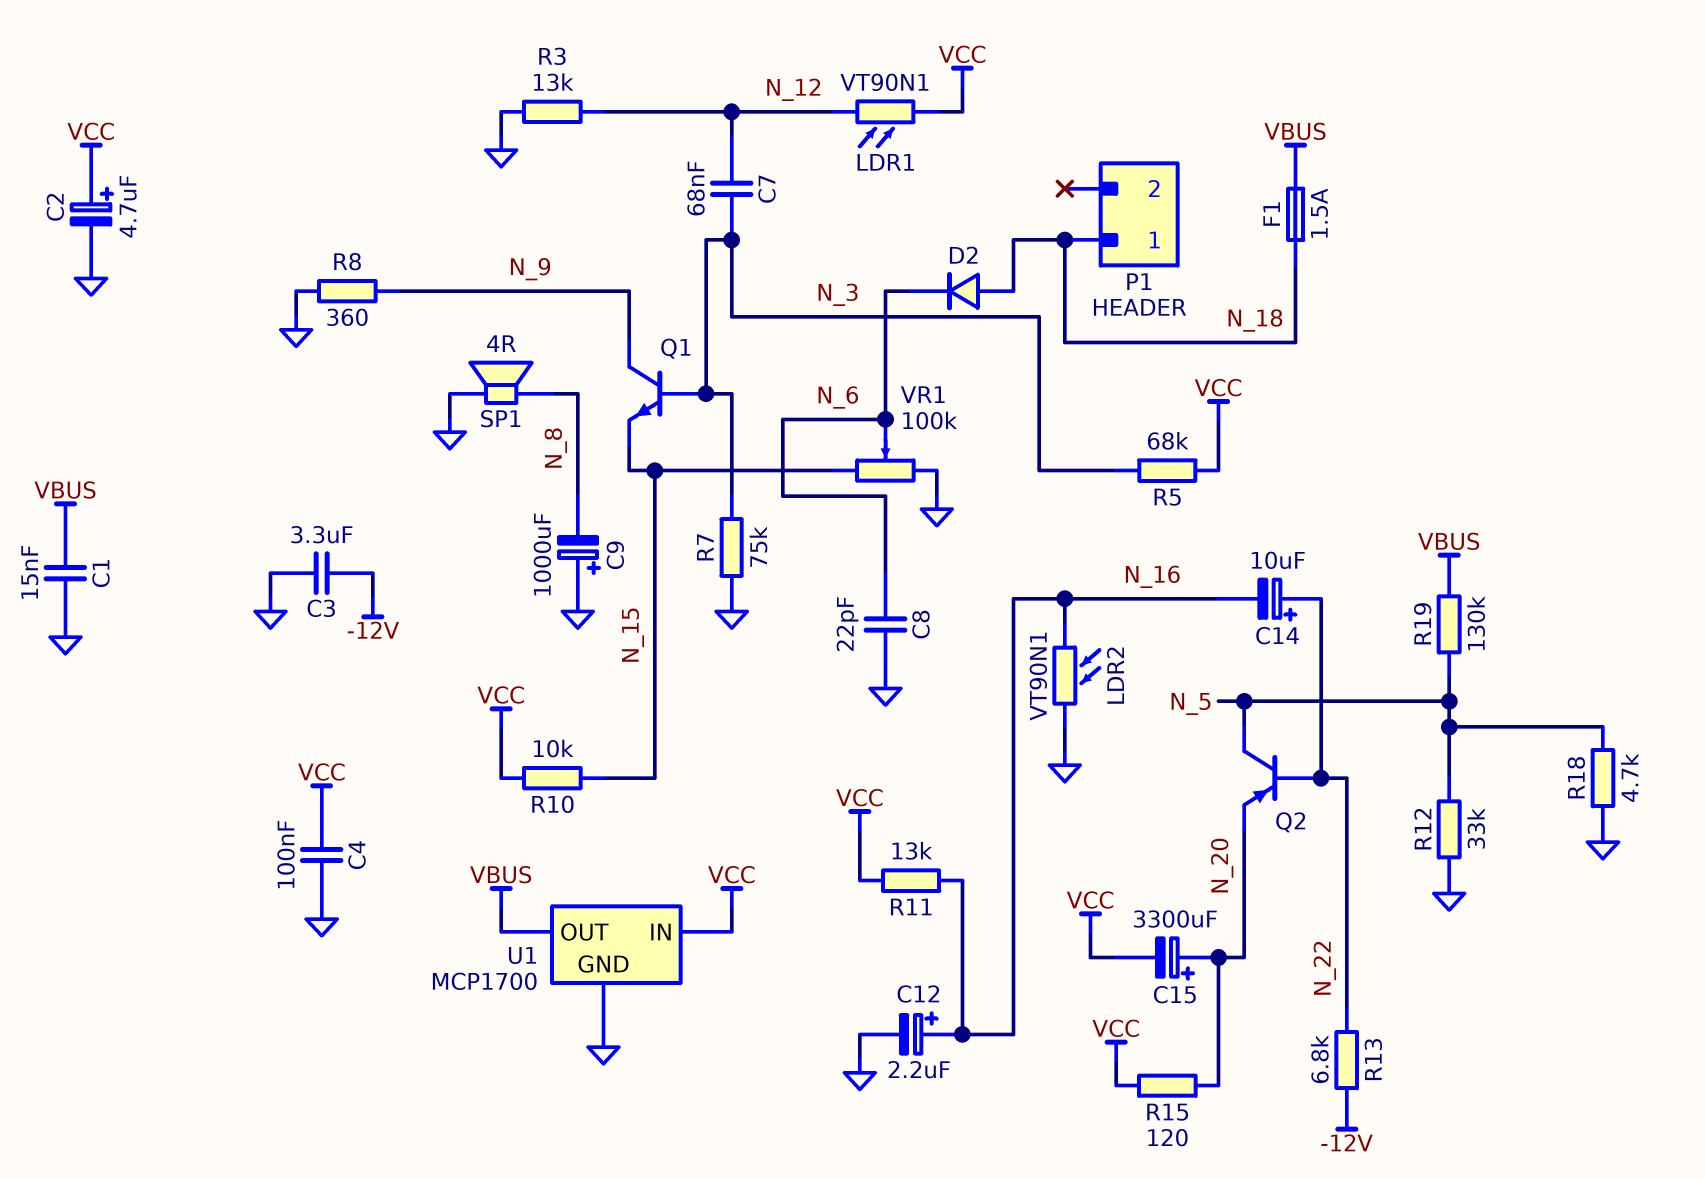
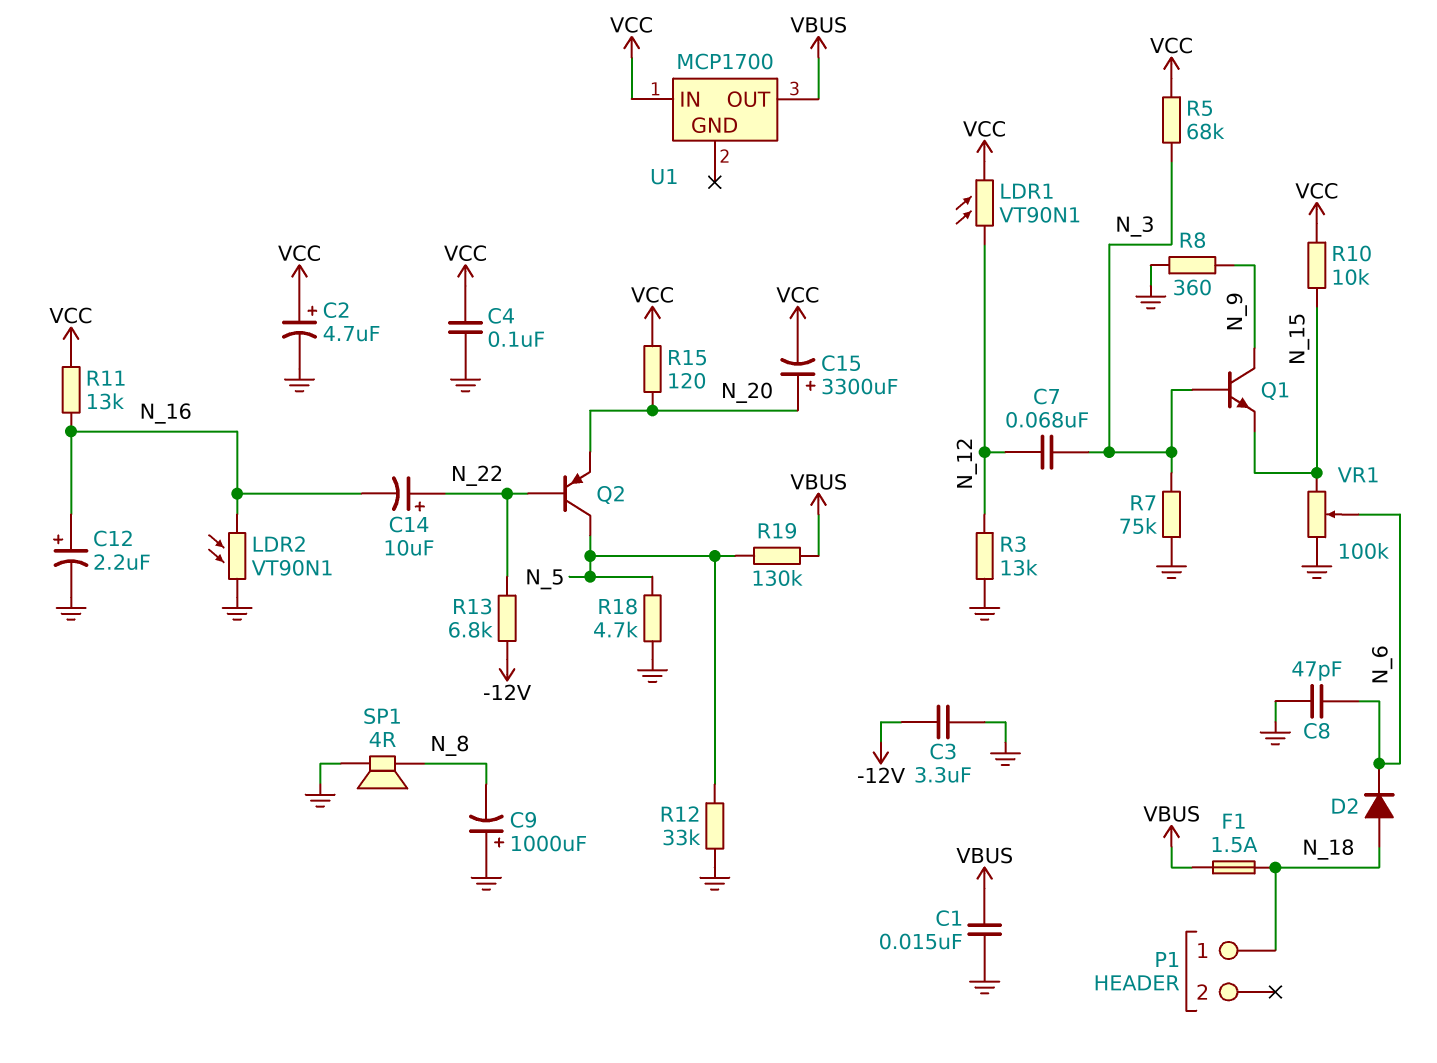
C8: 22pF (GND, N_6) -> 47pF (GND, N_6)
U1 pin GND: GND -> none

